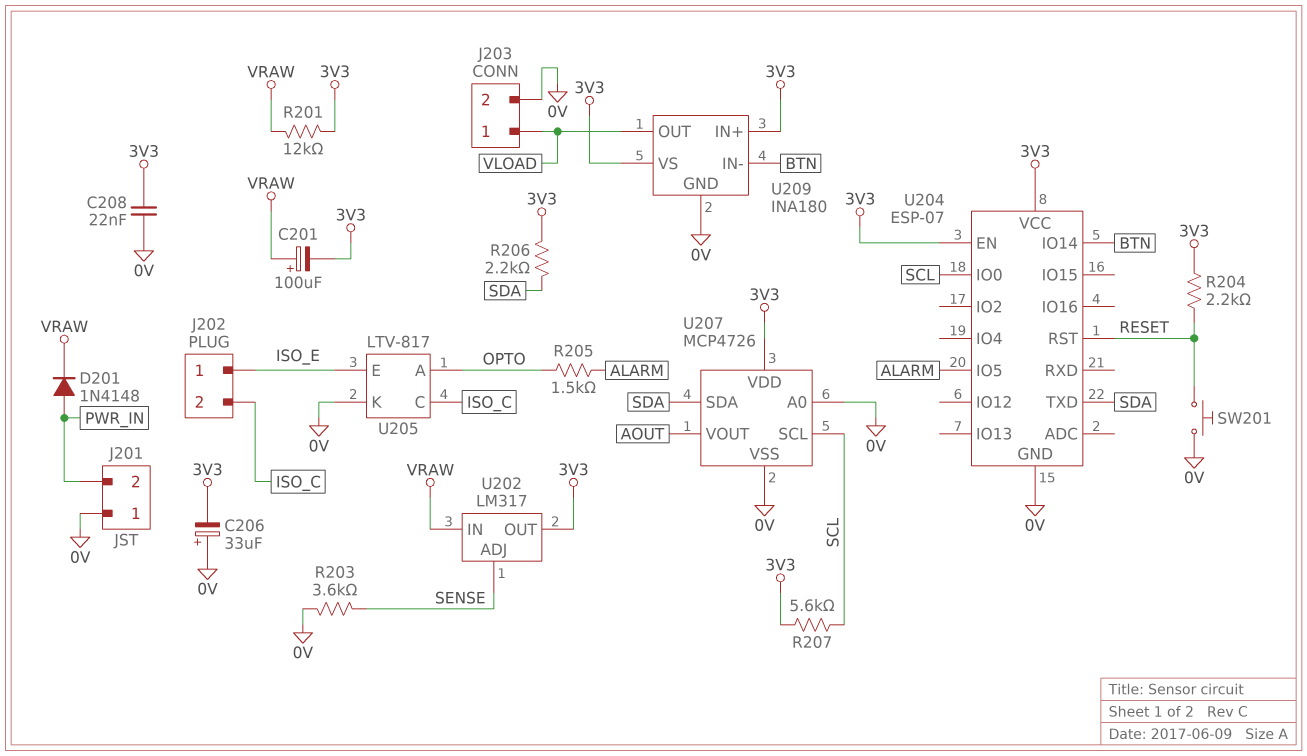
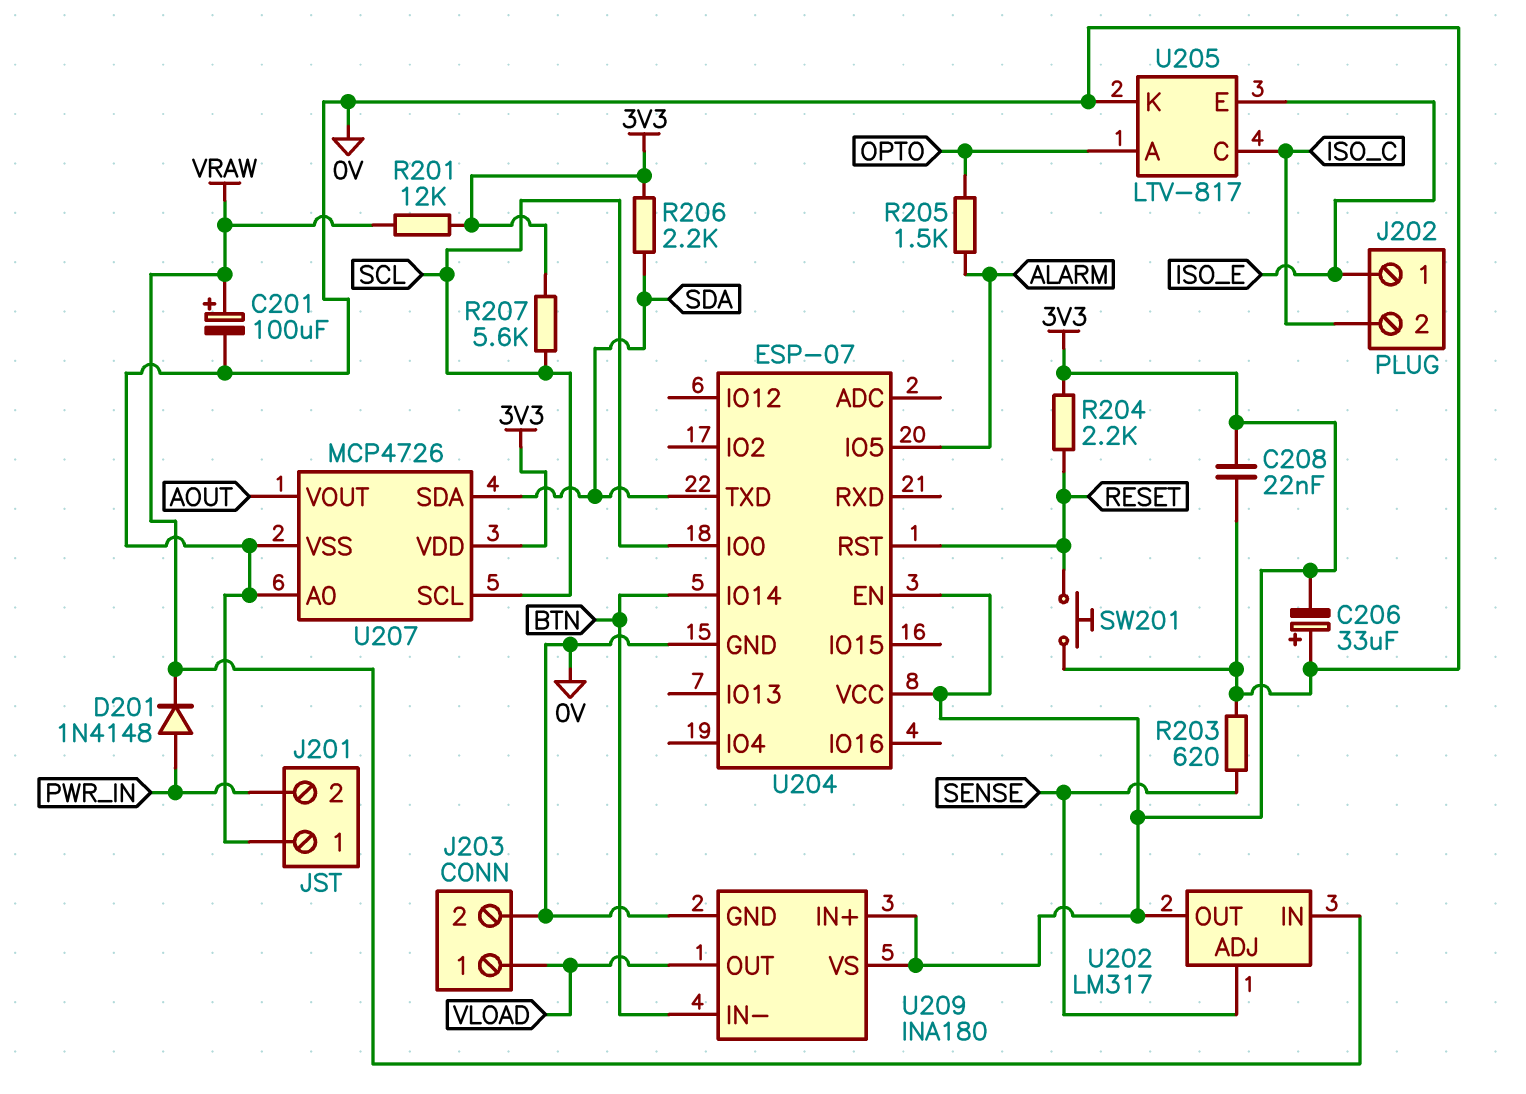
C201: 100uF (plus VRAW, minus 3V3) -> 100uF (plus VRAW, minus 0V)
R203: 3.6k (0V, SENSE) -> 620 (0V, SENSE)

